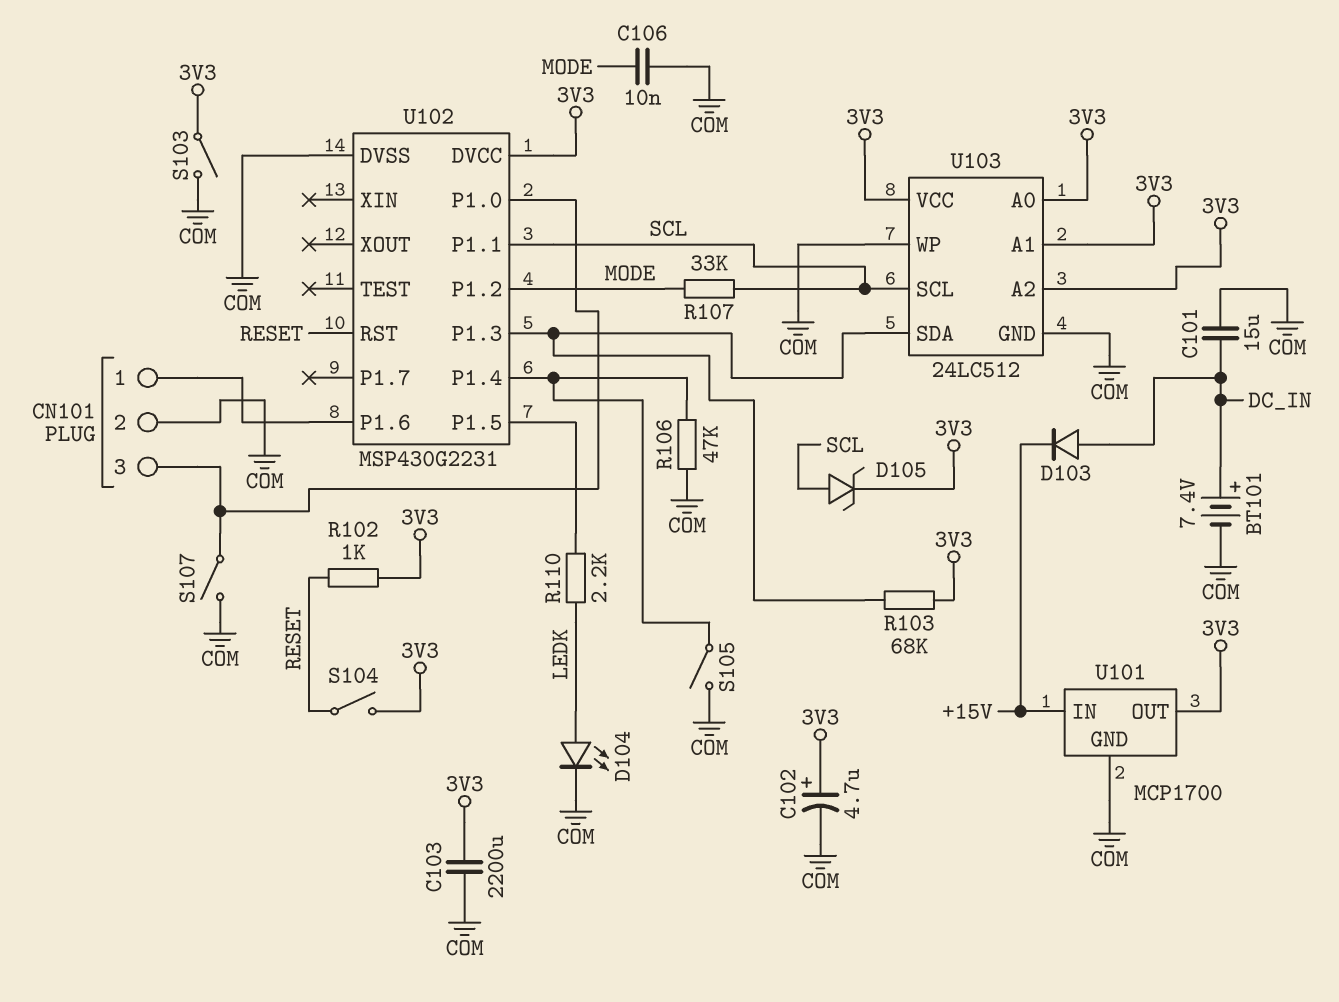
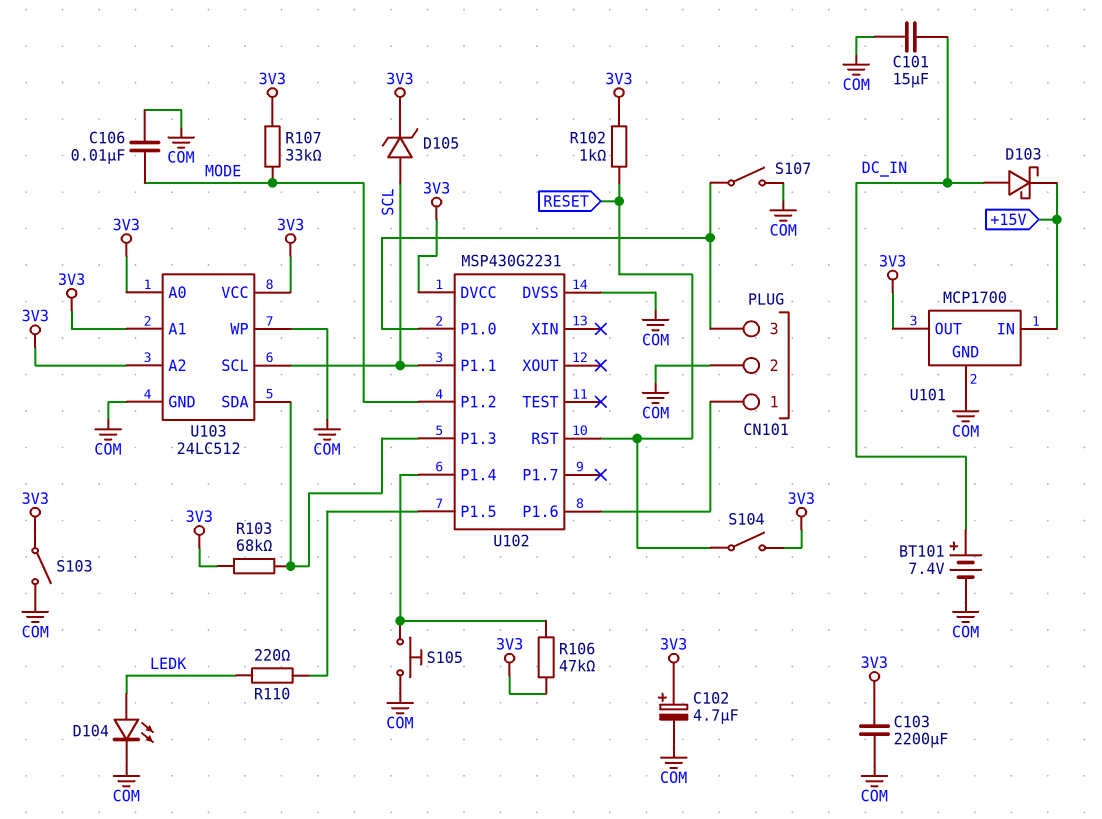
D103: diode (A DC_IN, K +15V) -> schottky (A DC_IN, K +15V)
R106: 47k (COM, U102/P1.4) -> 47k (3V3, U102/P1.4)
R107: 33k (MODE, SCL) -> 33k (3V3, MODE)
R110: 2.2k (LEDK, U102/P1.5) -> 220 (LEDK, U102/P1.5)
S105: switch (COM, U102/P1.4) -> button (COM, U102/P1.4)

